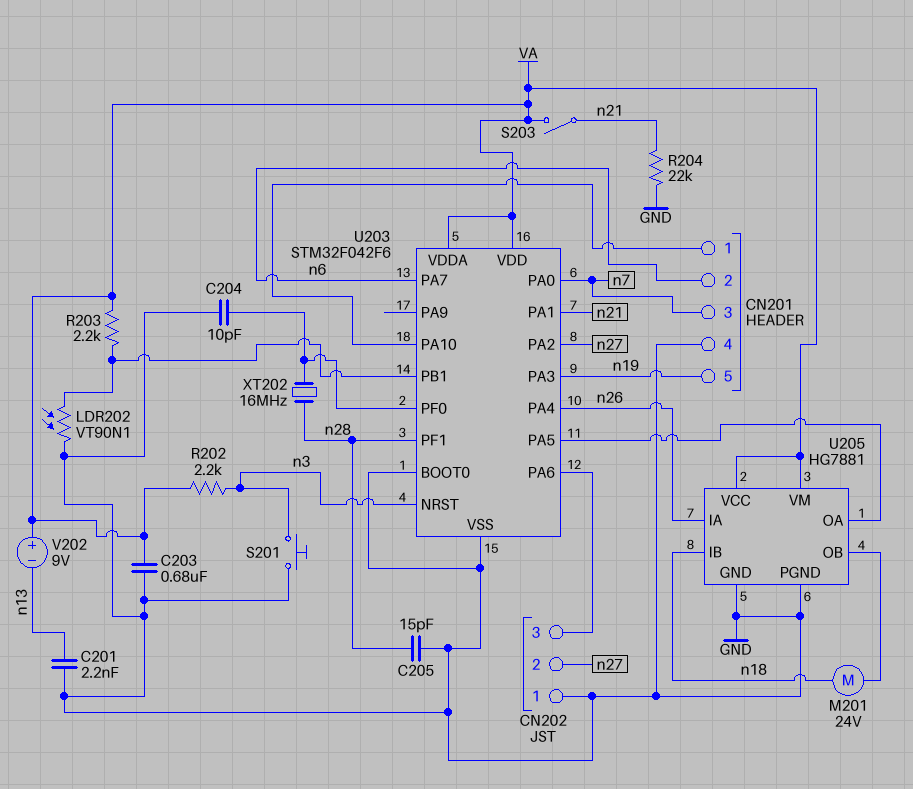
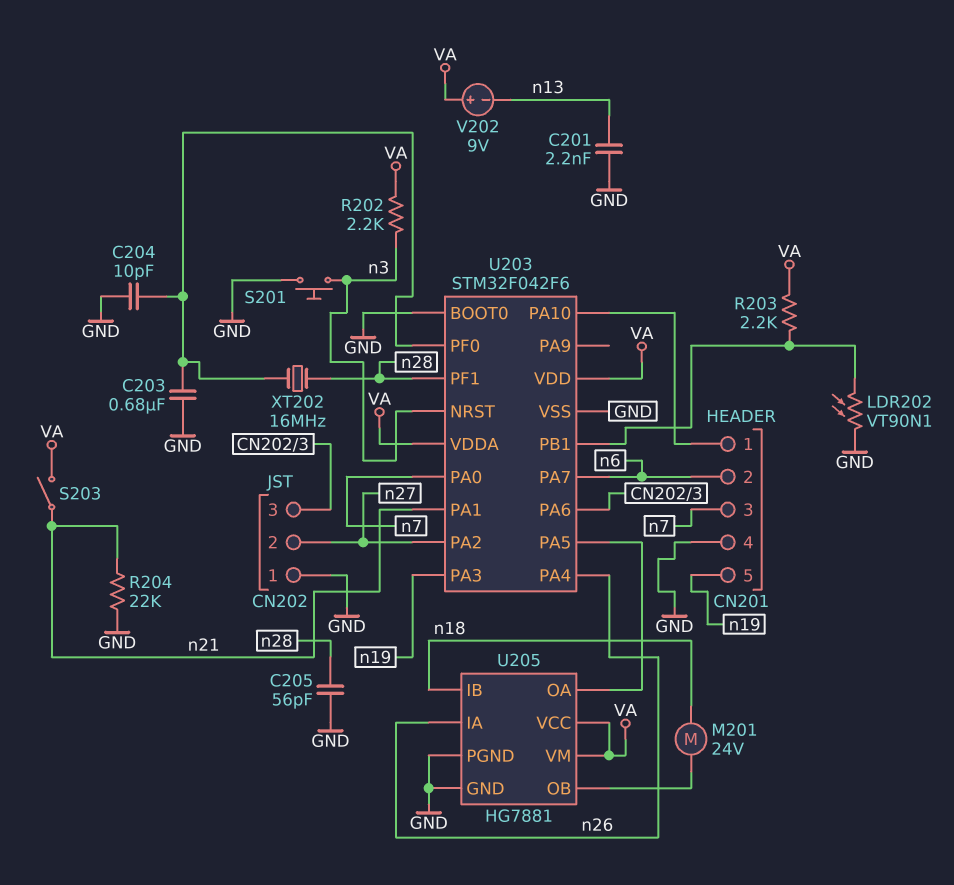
C203: 680nF (GND, VA) -> 680nF (GND, U203/PF0)
C205: 15pF (GND, n28) -> 56pF (GND, n28)

